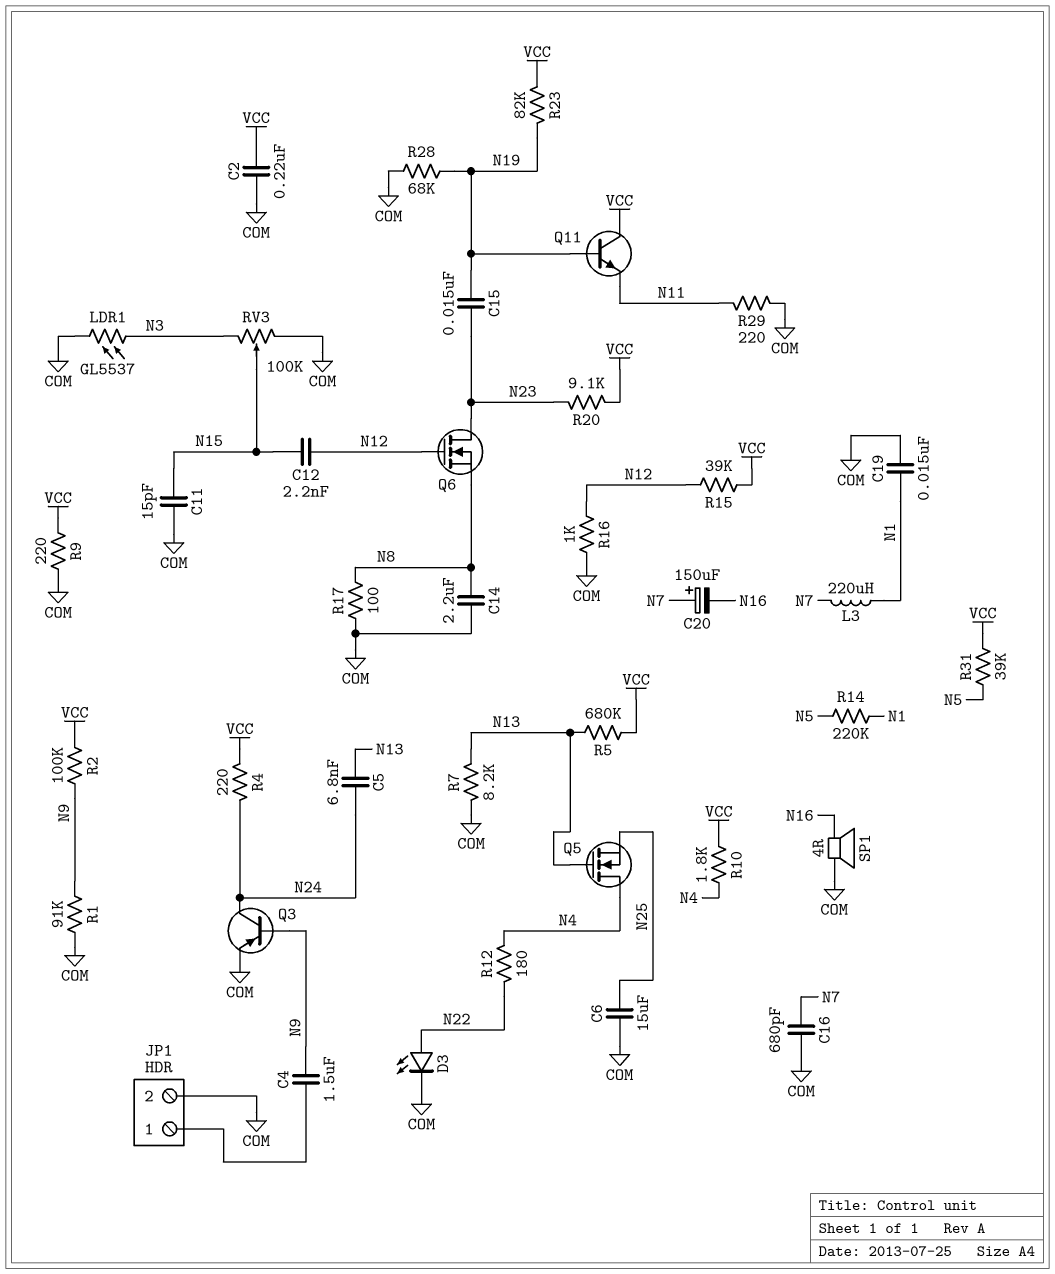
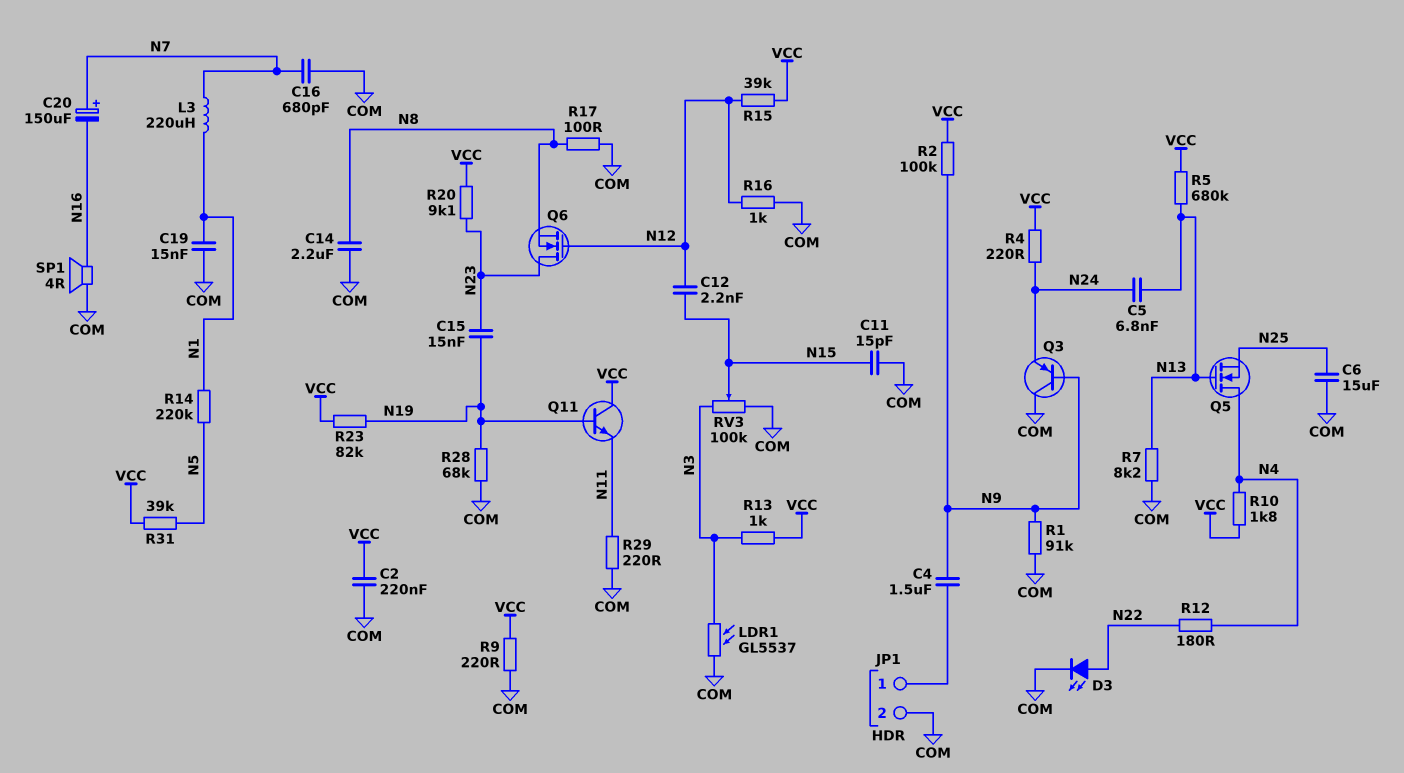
Q3: PNP (B N9, C N24, E COM) -> PNP (B N9, C COM, E N24)
R13: none -> 1k (N3, VCC)

